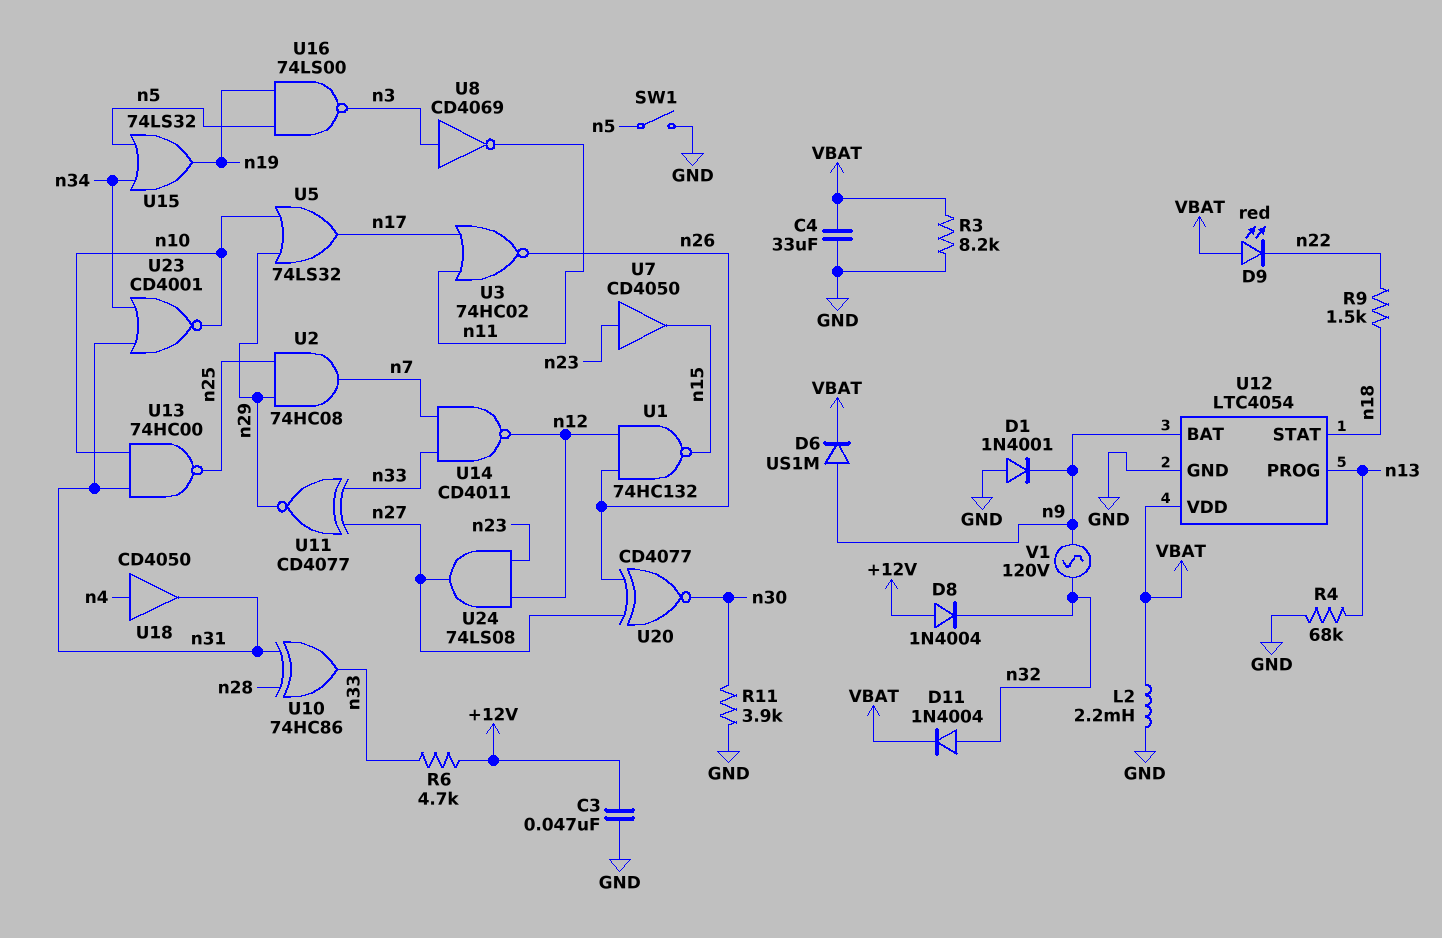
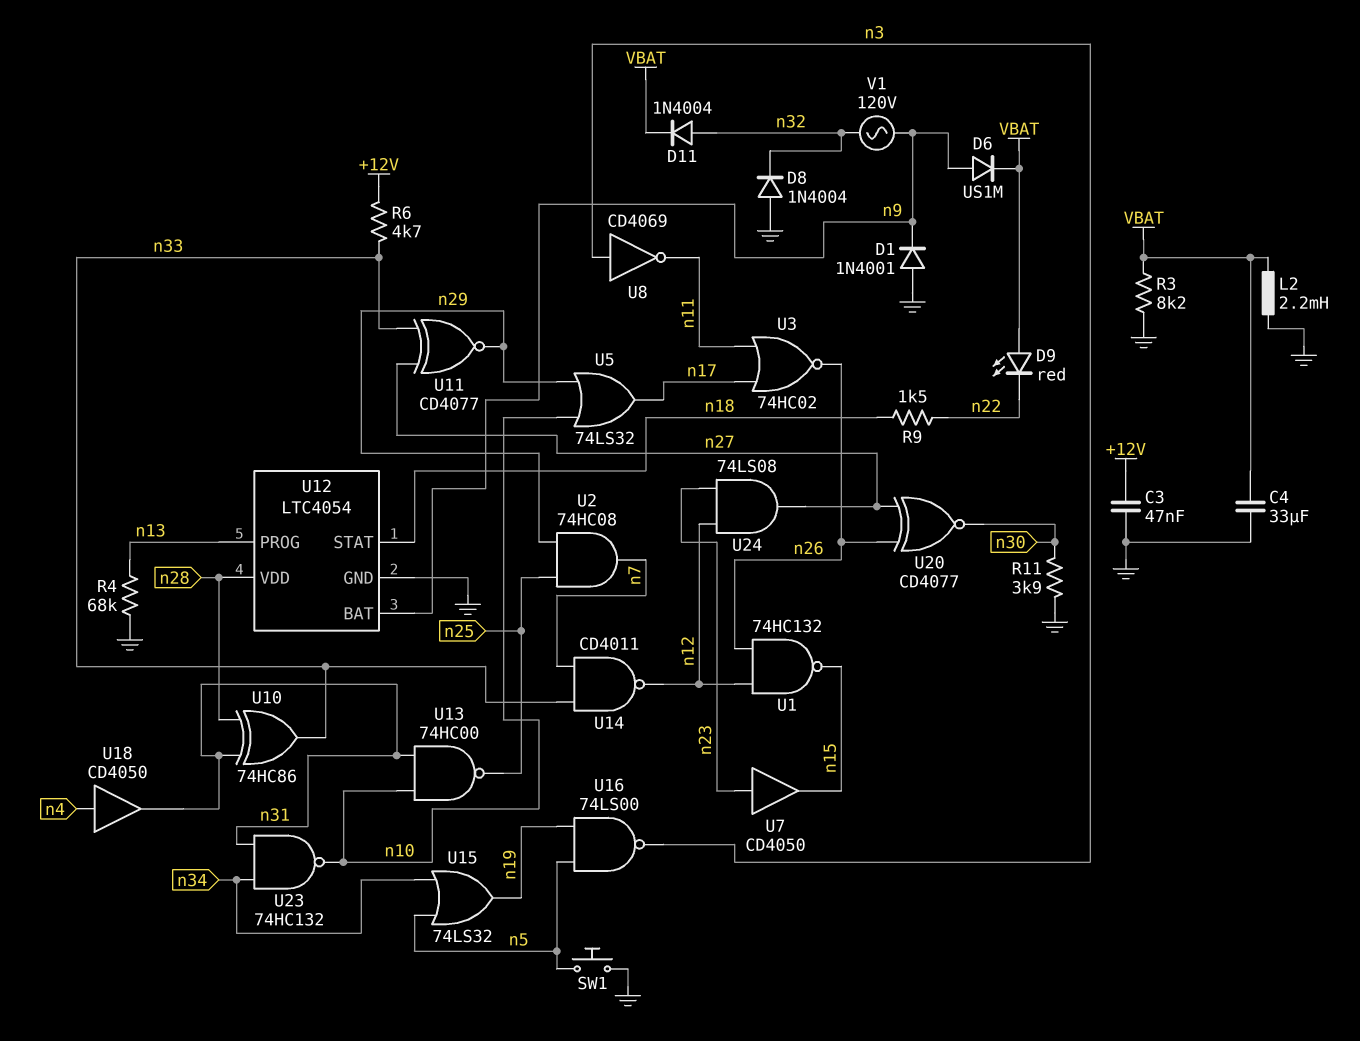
D8: diode 1N4004 (A +12V, K n32) -> diode 1N4004 (A GND, K n32)
SW1: switch (GND, n5) -> button (GND, n5)
U12 pin VDD: VBAT -> n28
U23: NOR CD4001 (in n31, in n34, out n10) -> NAND 74HC132 (in n31, in n34, out n10)

